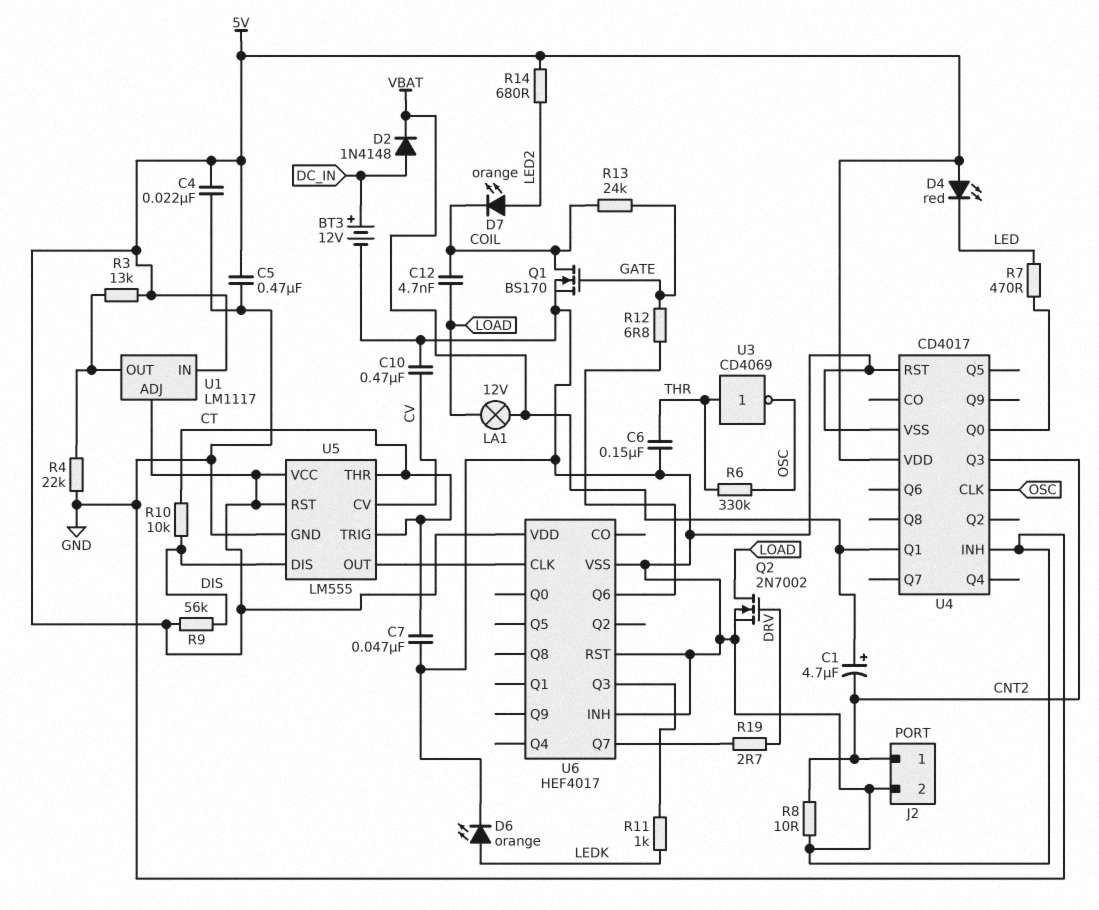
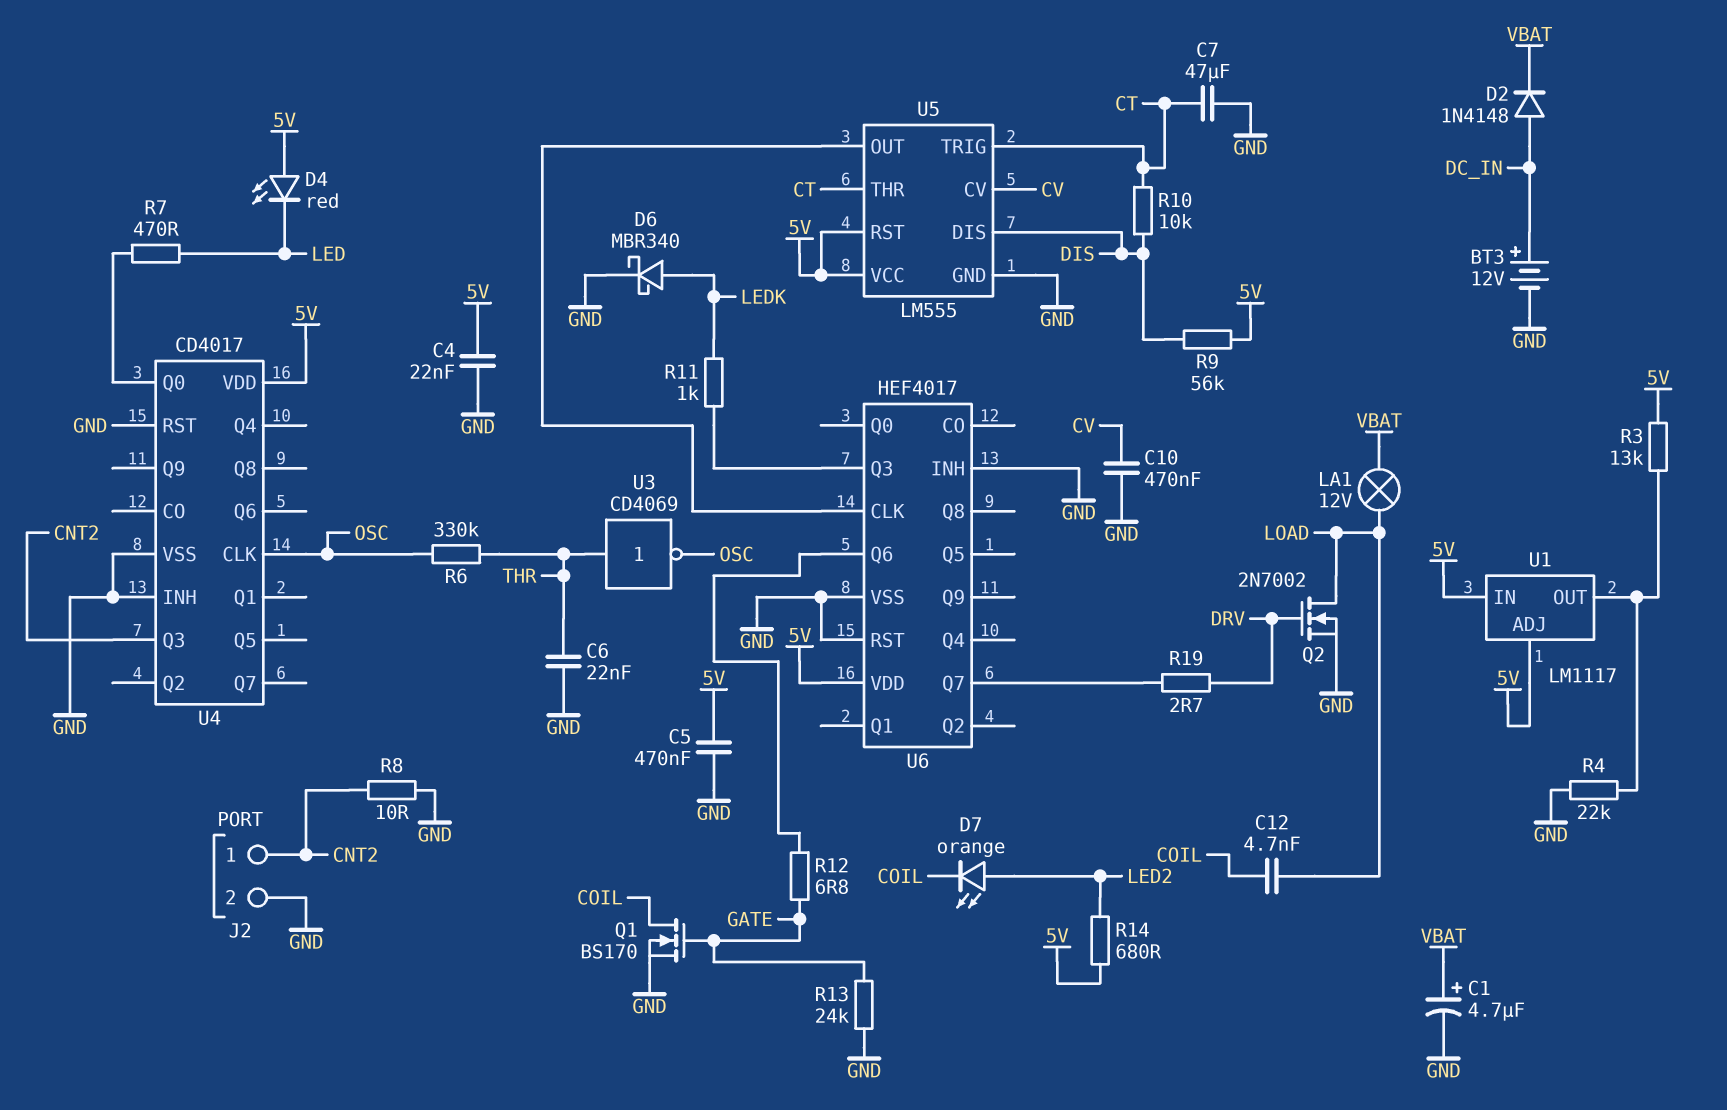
C1: 4.7uF (plus VBAT, minus CNT2) -> 4.7uF (plus VBAT, minus GND)
C6: 150nF (GND, THR) -> 22nF (GND, THR)
C7: 47nF (CT, GND) -> 47uF (CT, GND)
D6: LED orange (A LEDK, K GND) -> schottky MBR340 (A LEDK, K GND)
R13: 24k (COIL, GATE) -> 24k (GATE, GND)
U4 pin Q1: VBAT -> none

